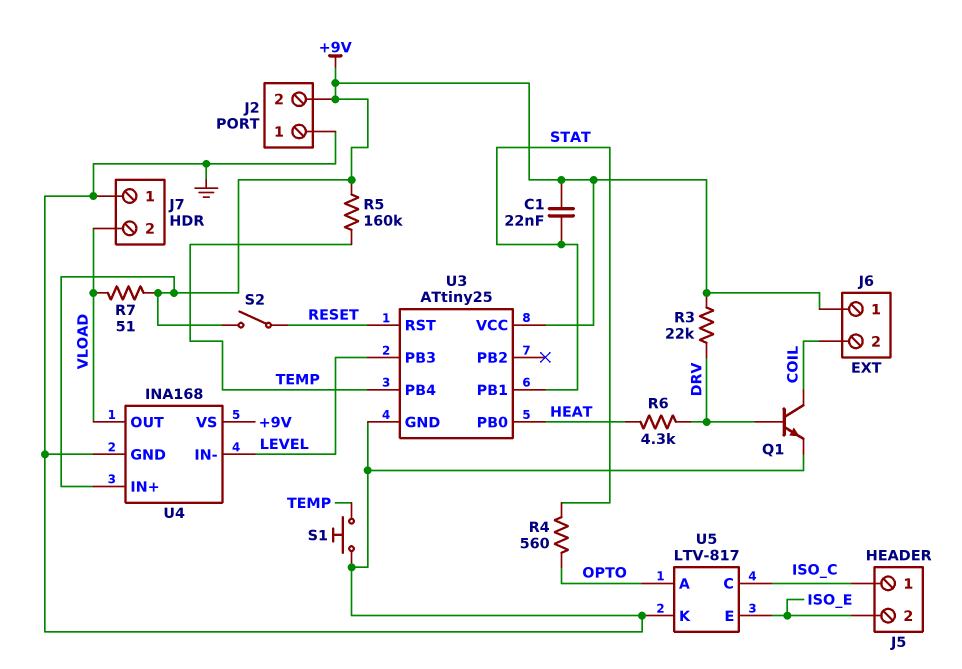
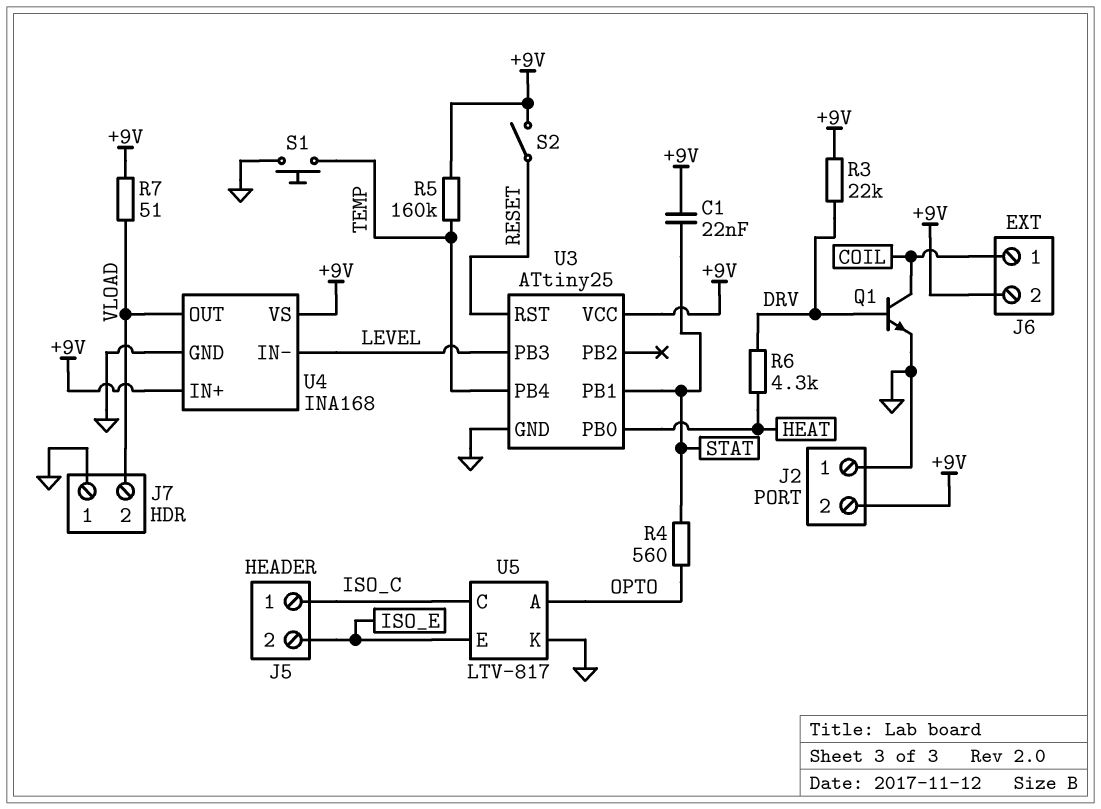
J6 pin 1: +9V -> COIL
J6 pin 2: COIL -> +9V

